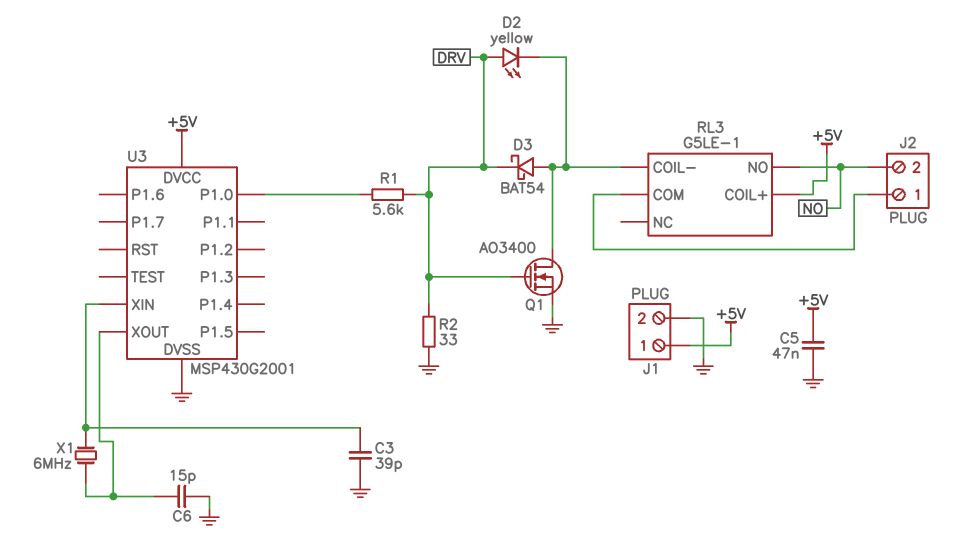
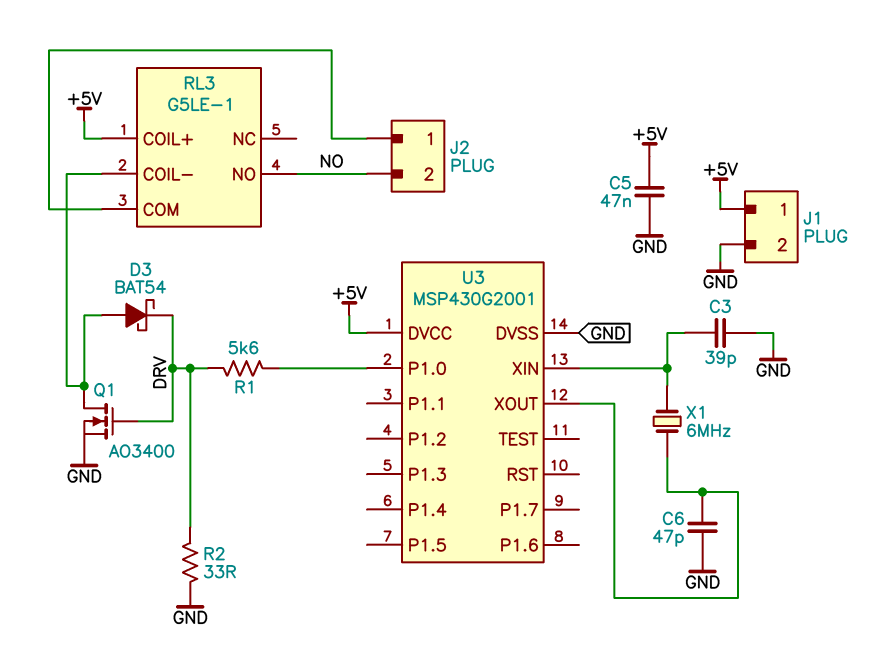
C6: 15pF (GND, U3/XOUT) -> 47pF (GND, U3/XOUT)
D2: LED yellow (A DRV, K RL3/COIL-) -> none

